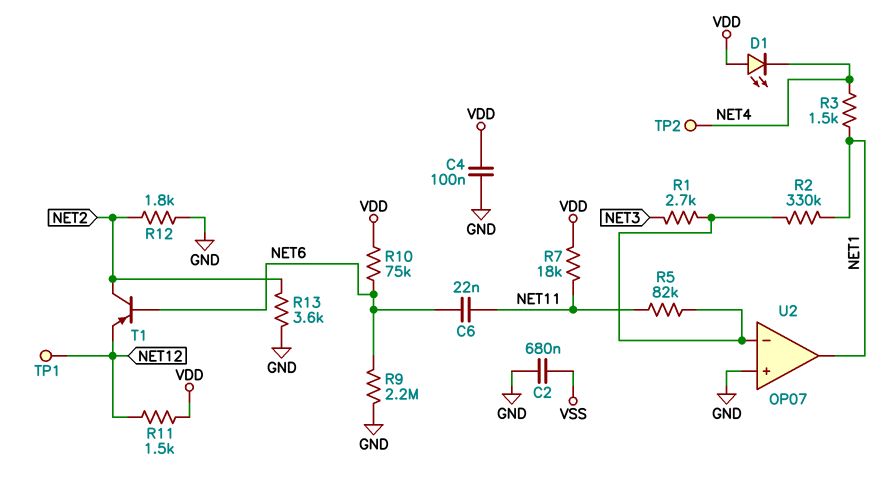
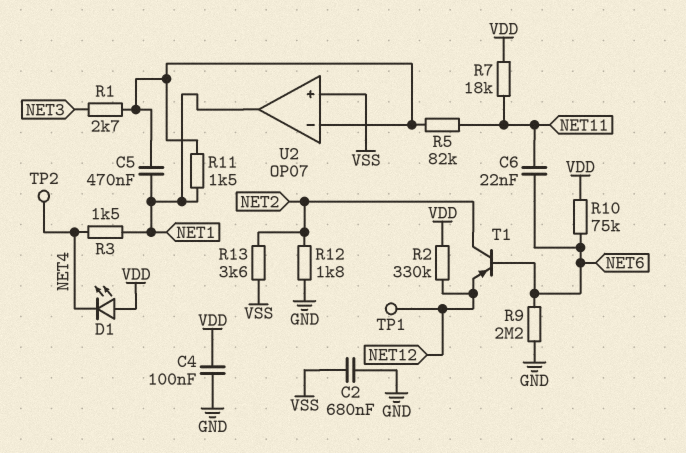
C5: none -> 470nF (NET1, U2/in-)
R2: 330k (NET1, U2/in-) -> 330k (NET12, VDD)
R11: 1.5k (NET12, VDD) -> 1.5k (NET1, U2/in-)
R13: 3.6k (GND, NET2) -> 3.6k (NET2, VSS)
U2 pin in+: GND -> VSS

